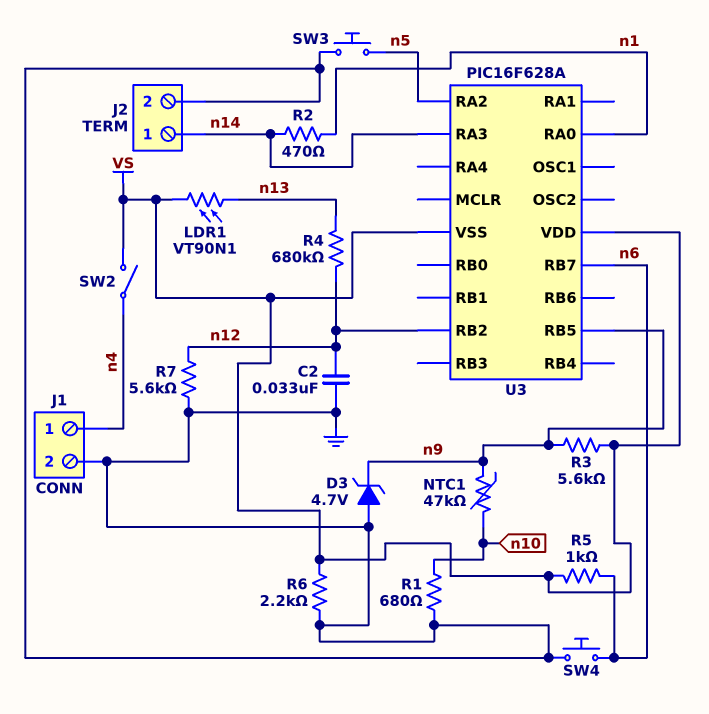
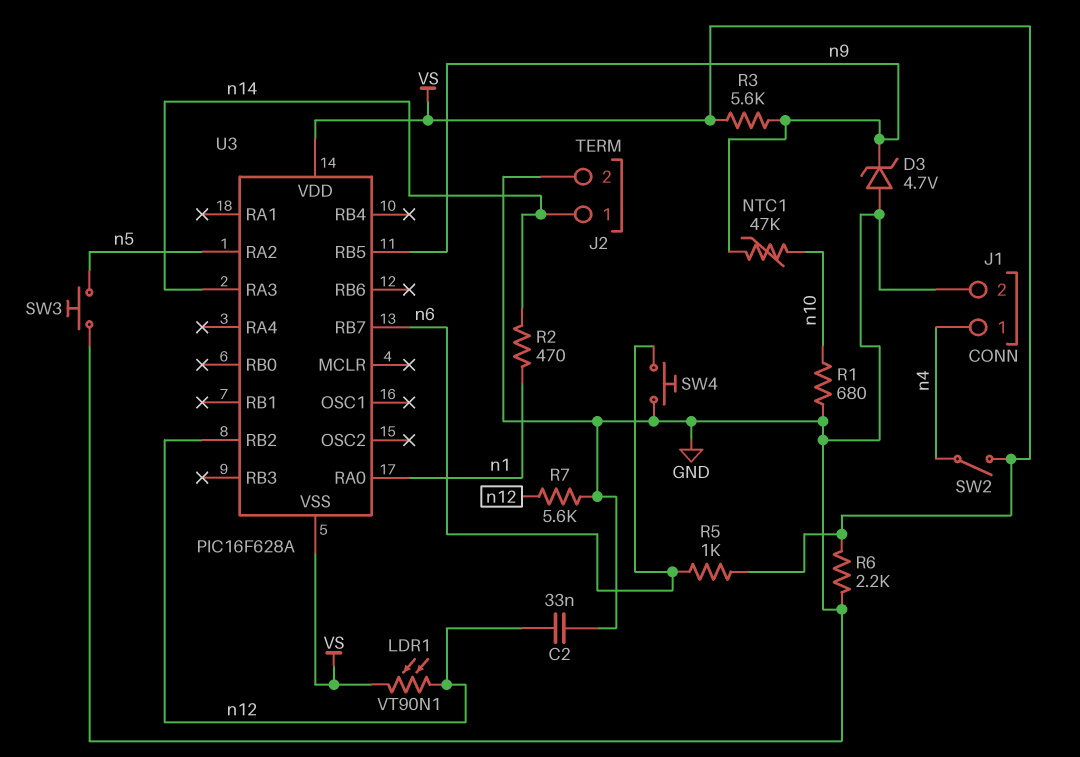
LDR1: VT90N1 (VS, n13) -> VT90N1 (VS, n12)
R4: 680k (n12, n13) -> none

